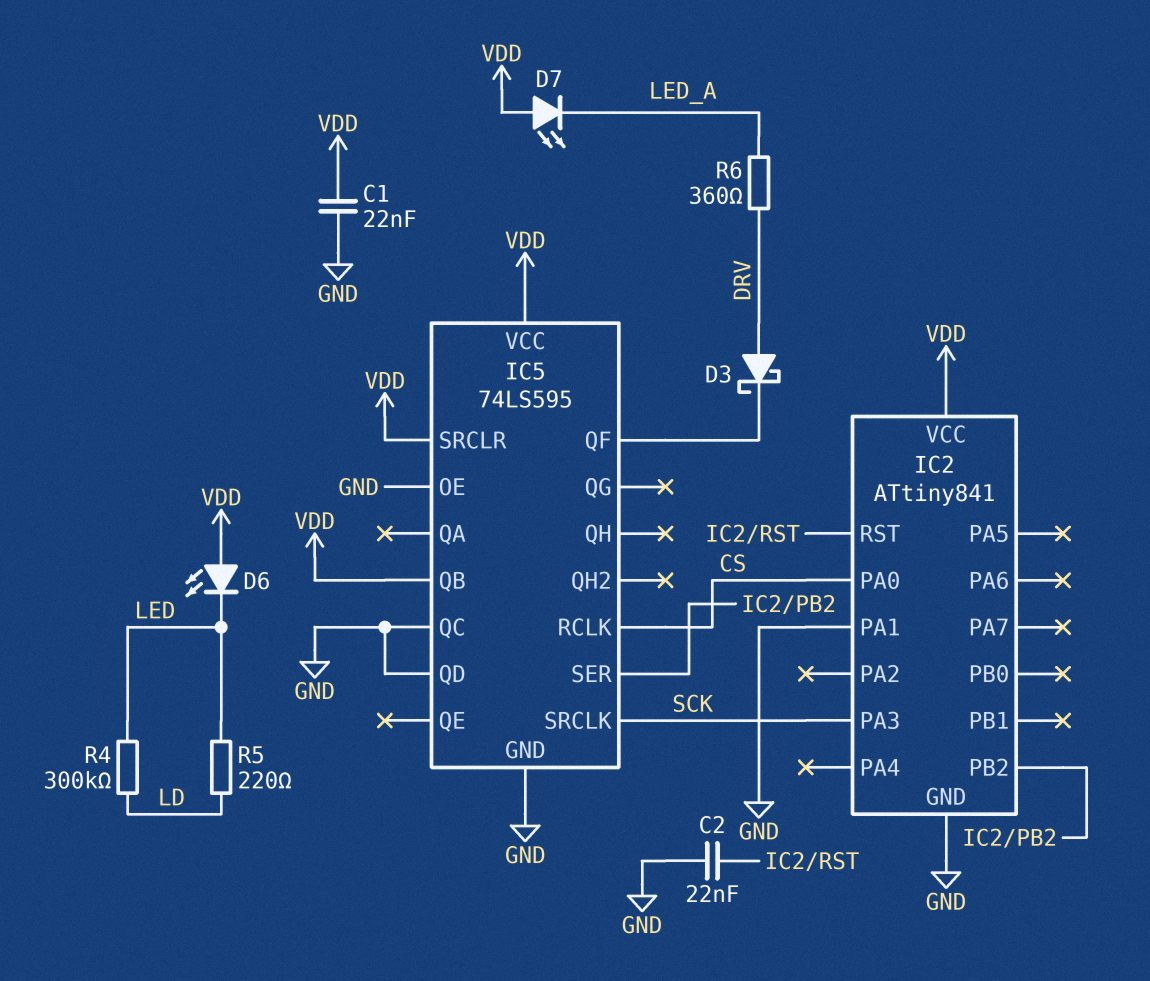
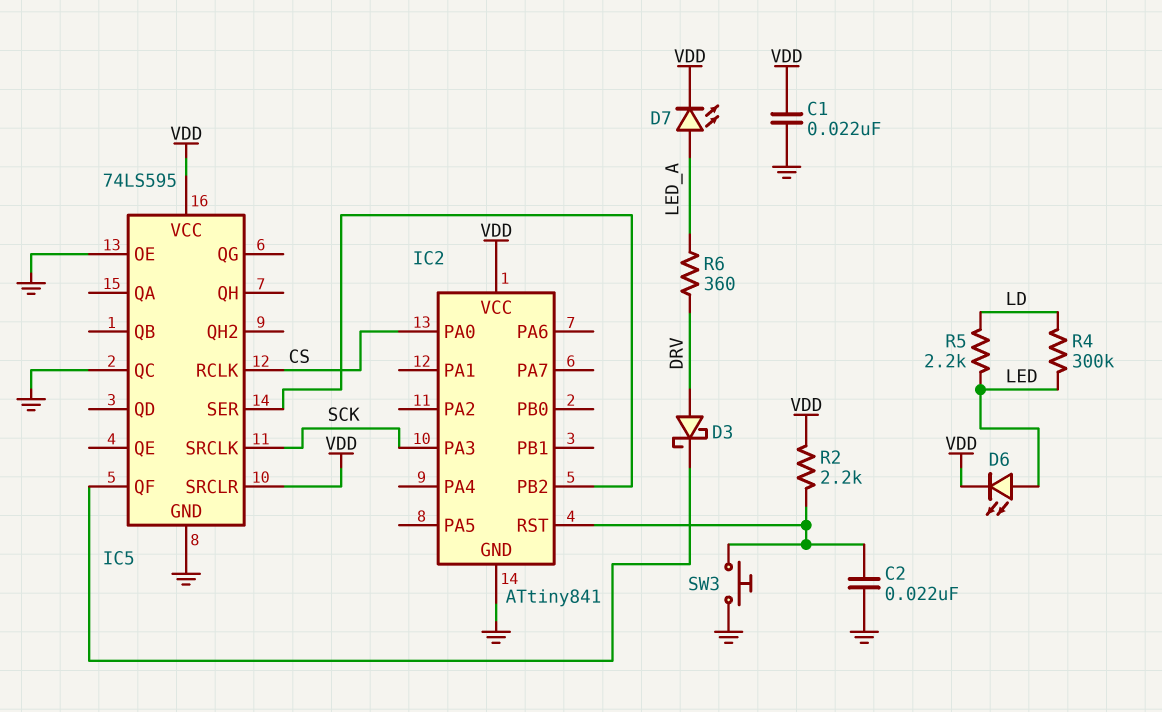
D6: LED (A VDD, K LED) -> LED (A LED, K VDD)
D7: LED (A VDD, K LED_A) -> LED (A LED_A, K VDD)
IC2 pin PA1: GND -> none
IC5 pin QB: VDD -> none
IC5 pin QD: GND -> none
R2: none -> 2.2k (IC2/RST, VDD)
R5: 220 (LD, LED) -> 2.2k (LD, LED)
SW3: none -> button (GND, IC2/RST)

